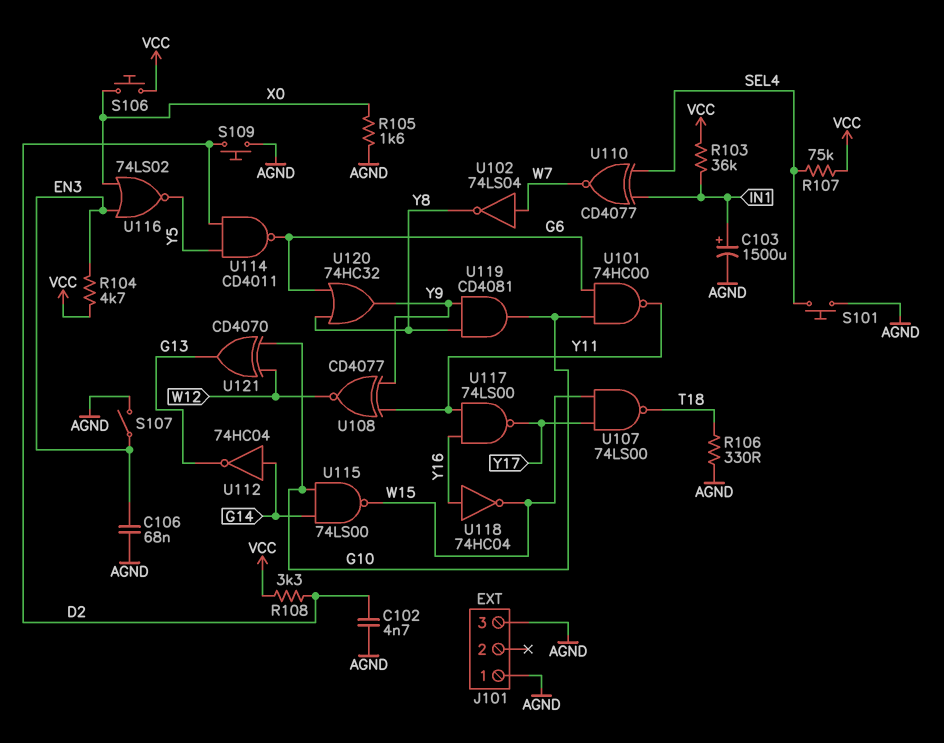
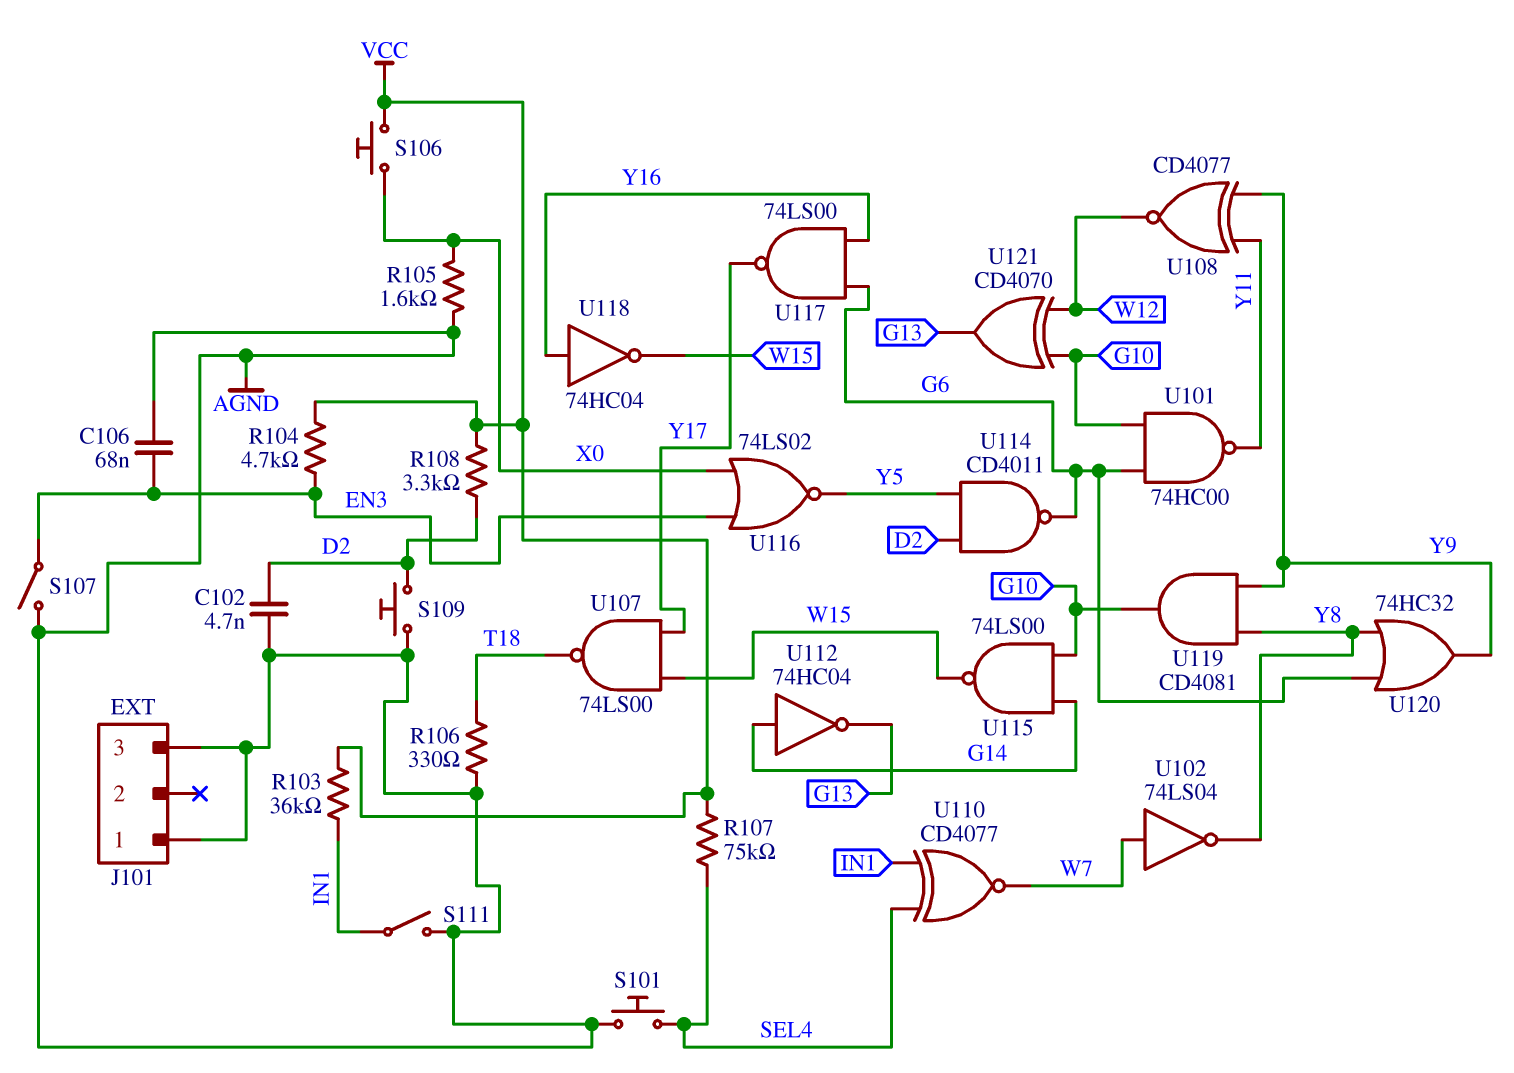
C103: 1500uF (plus IN1, minus AGND) -> none
S111: none -> switch (AGND, IN1)
U117: NAND 74LS00 (in Y11, in Y16, out Y17) -> NAND 74LS00 (in G6, in Y16, out Y17)

